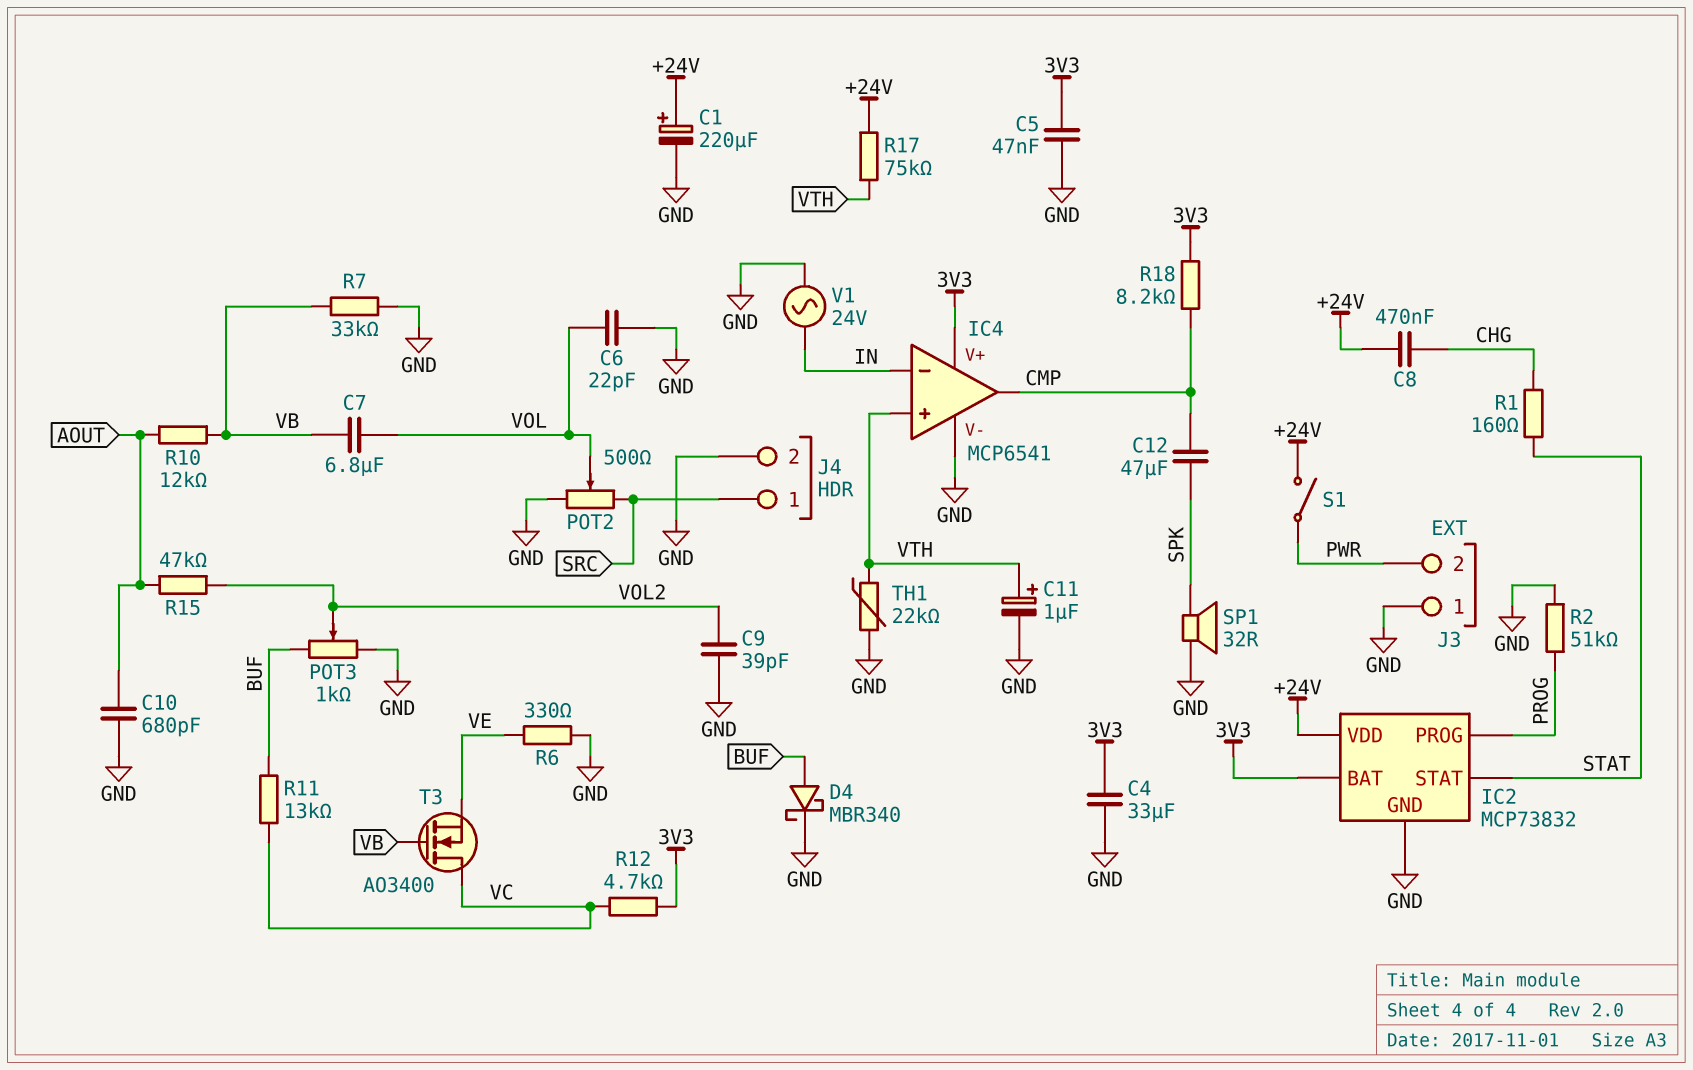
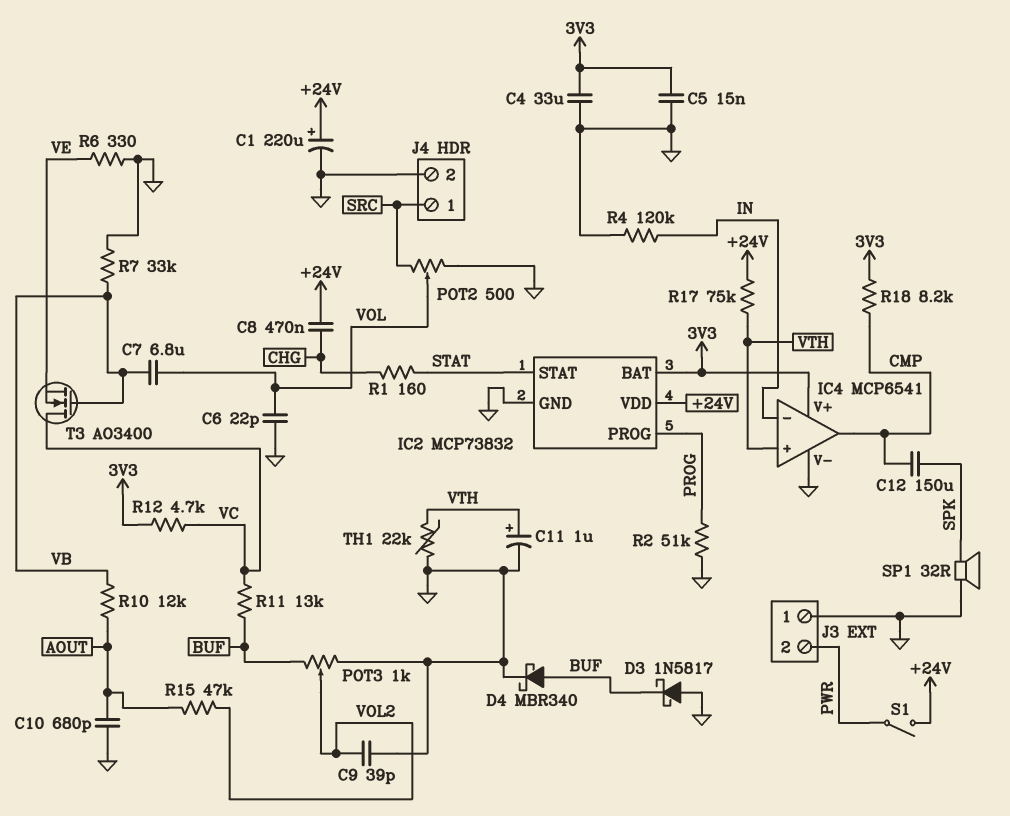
C5: 47nF (3V3, GND) -> 15nF (3V3, GND)
C12: 47uF (CMP, SPK) -> 150uF (CMP, SPK)
D3: none -> schottky 1N5817 (A GND, K BUF)
R4: none -> 120k (GND, IN)
V1: AC 24V (GND, IN) -> none

